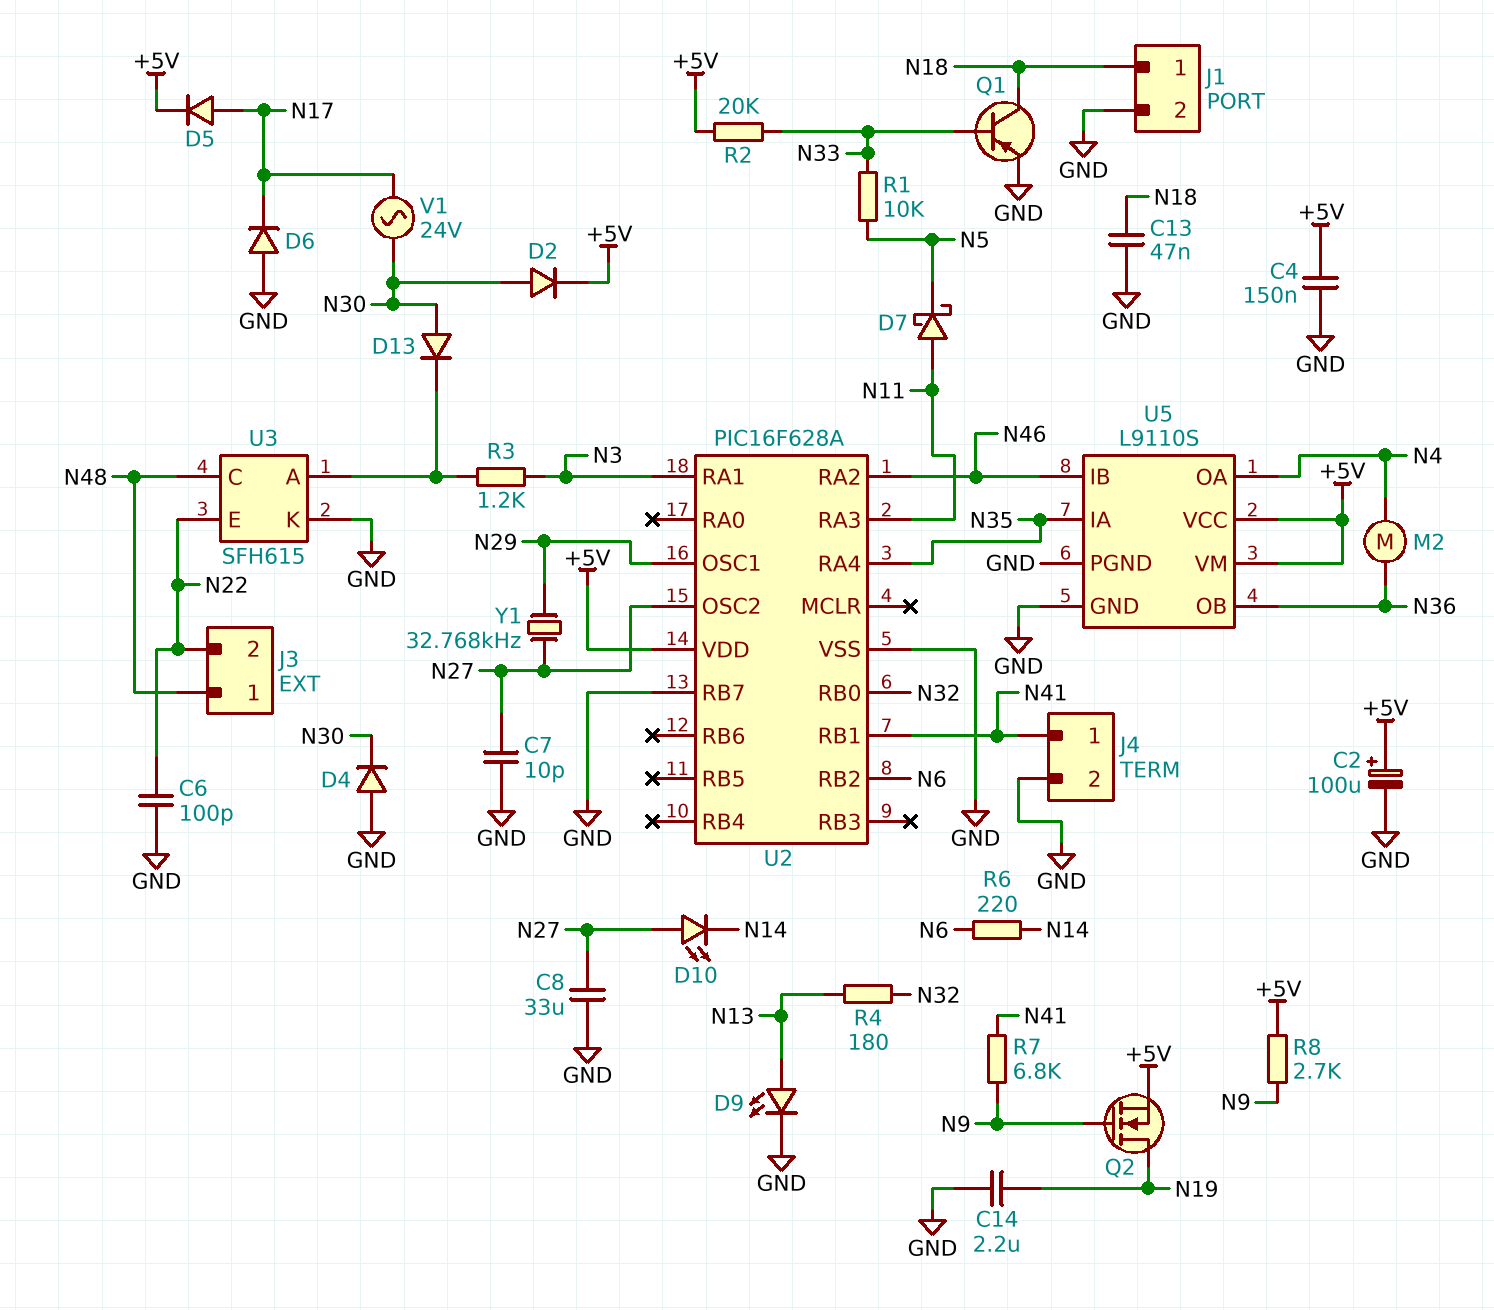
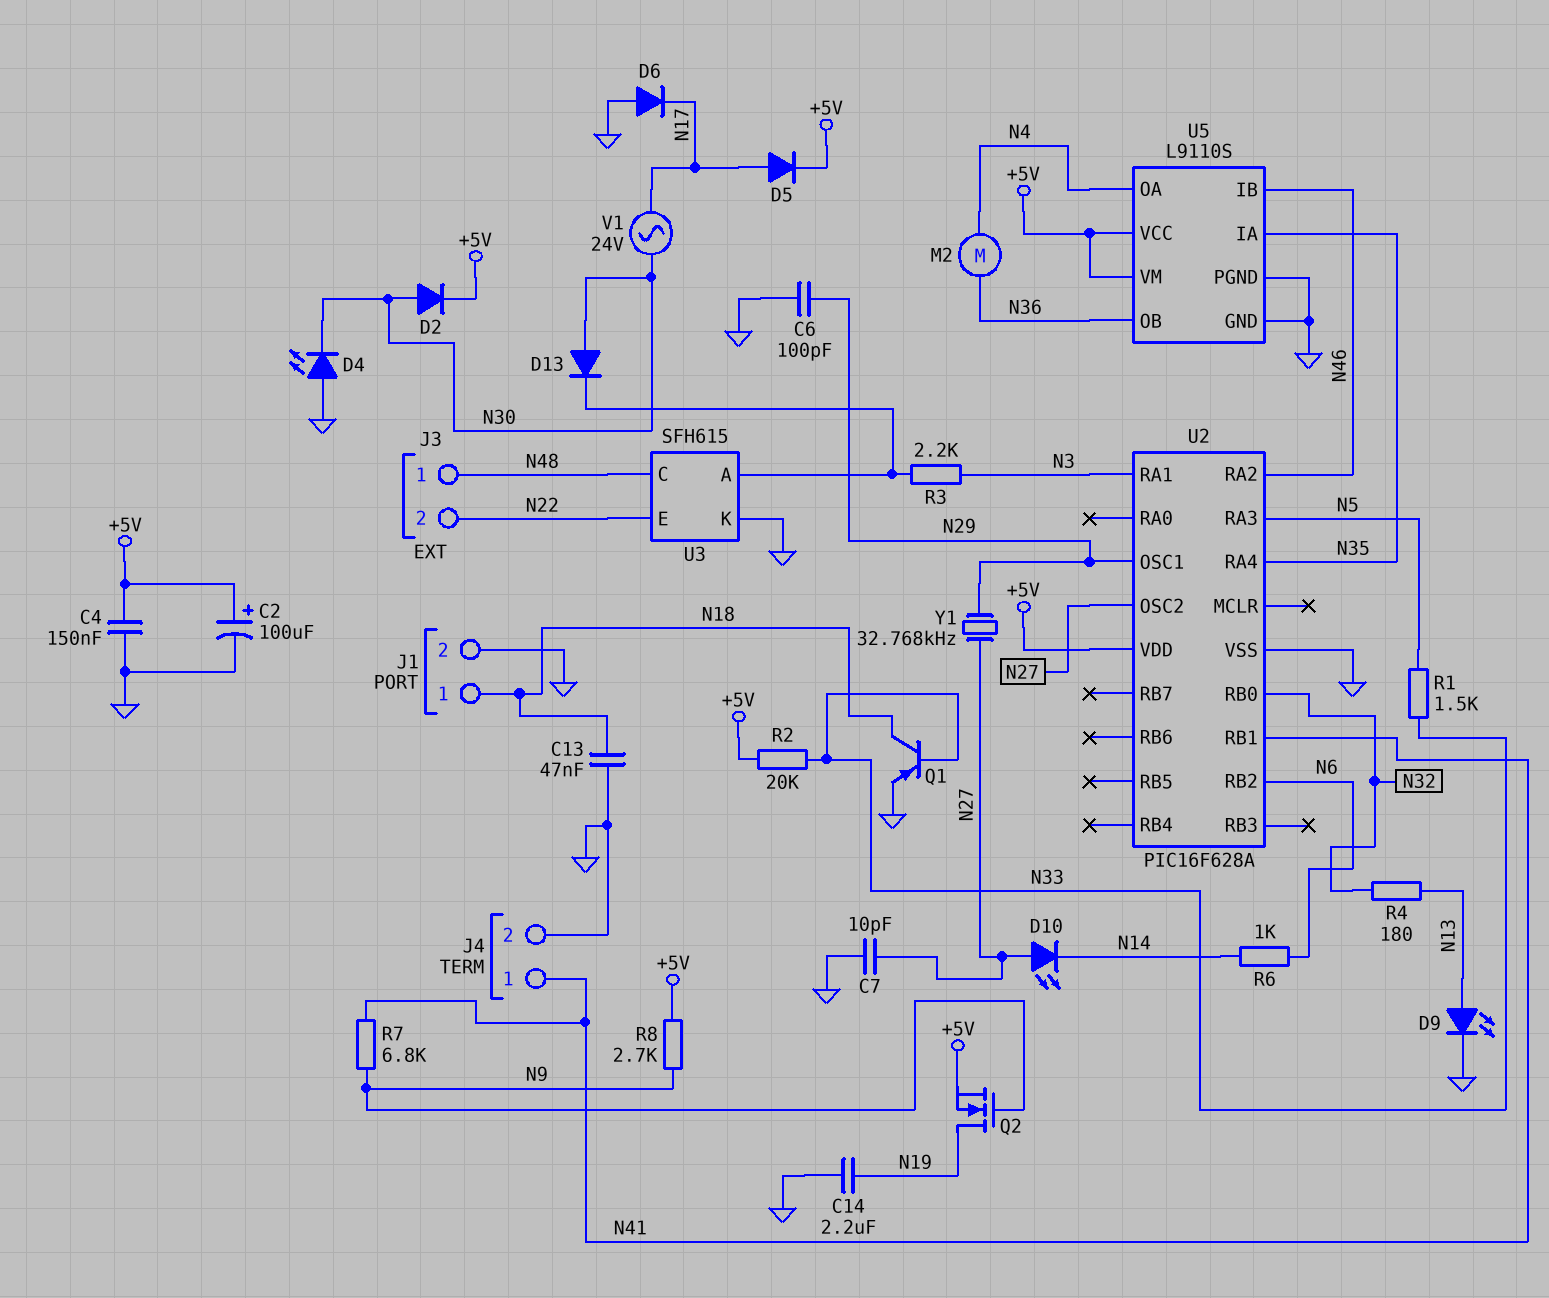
C6: 100pF (GND, N22) -> 100pF (GND, N29)
C8: 33uF (GND, N27) -> none
D4: diode (A GND, K N30) -> LED (A GND, K N30)
D7: schottky (A N11, K N5) -> none
R1: 10k (N5, N33) -> 1.5k (N5, N33)
R3: 1.2k (N3, U3/A) -> 2.2k (N3, U3/A)
R6: 220 (N6, N14) -> 1k (N6, N14)
U2 pin RA3: N11 -> N5
U2 pin RB7: GND -> none

